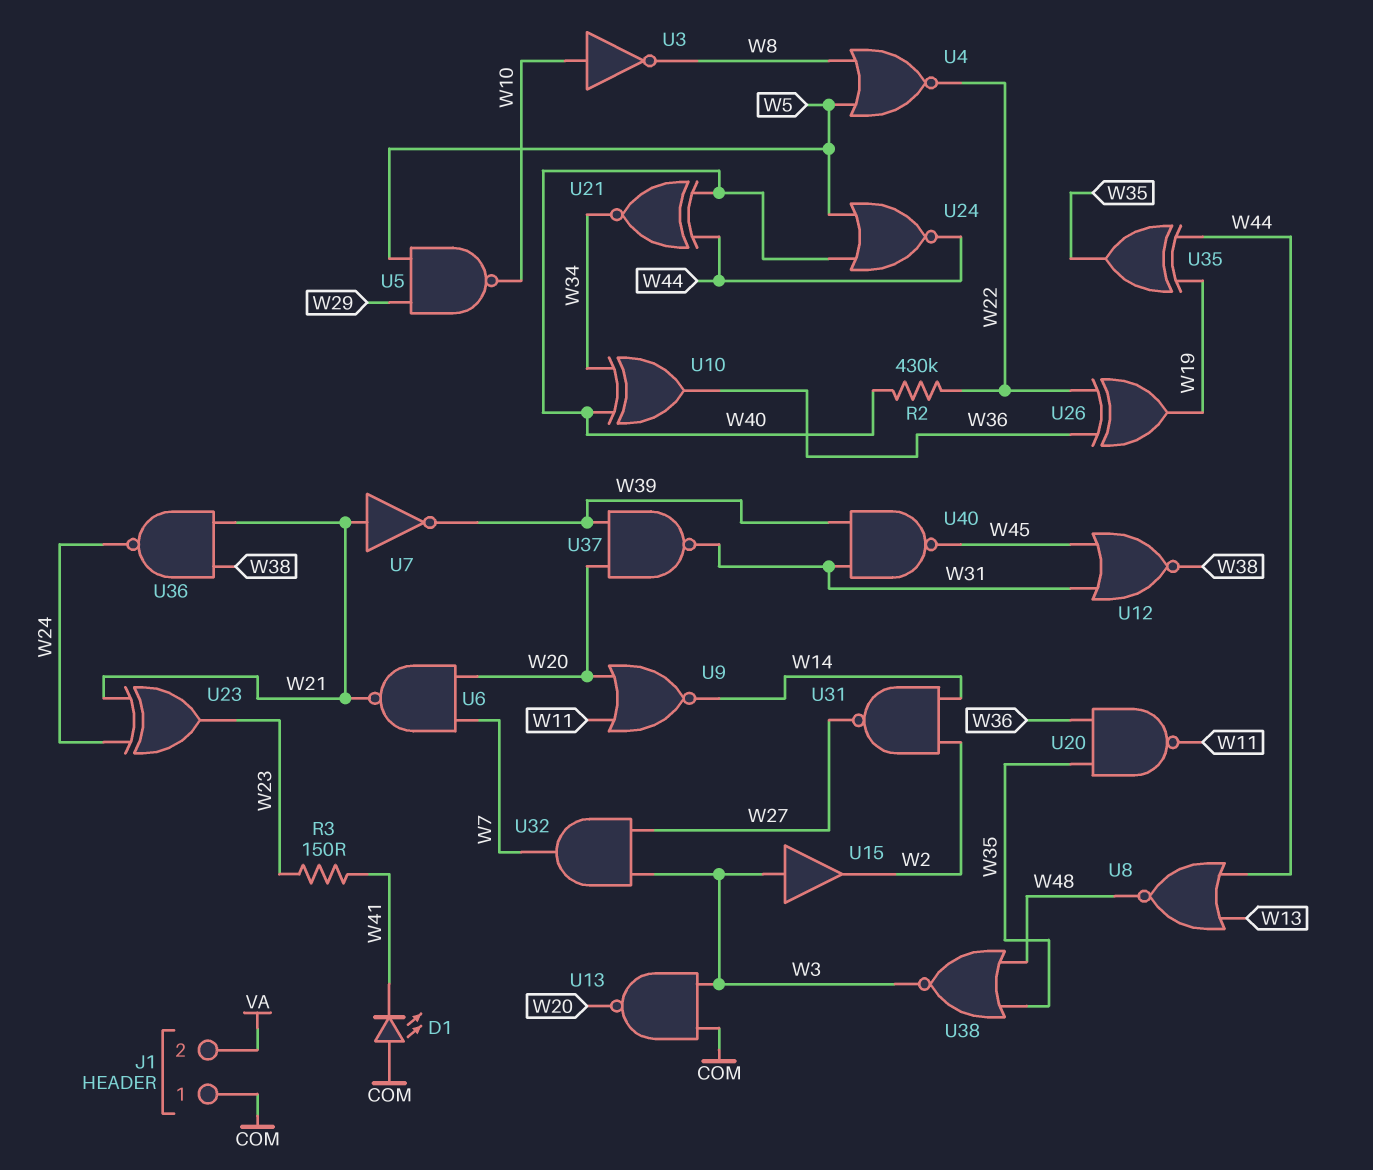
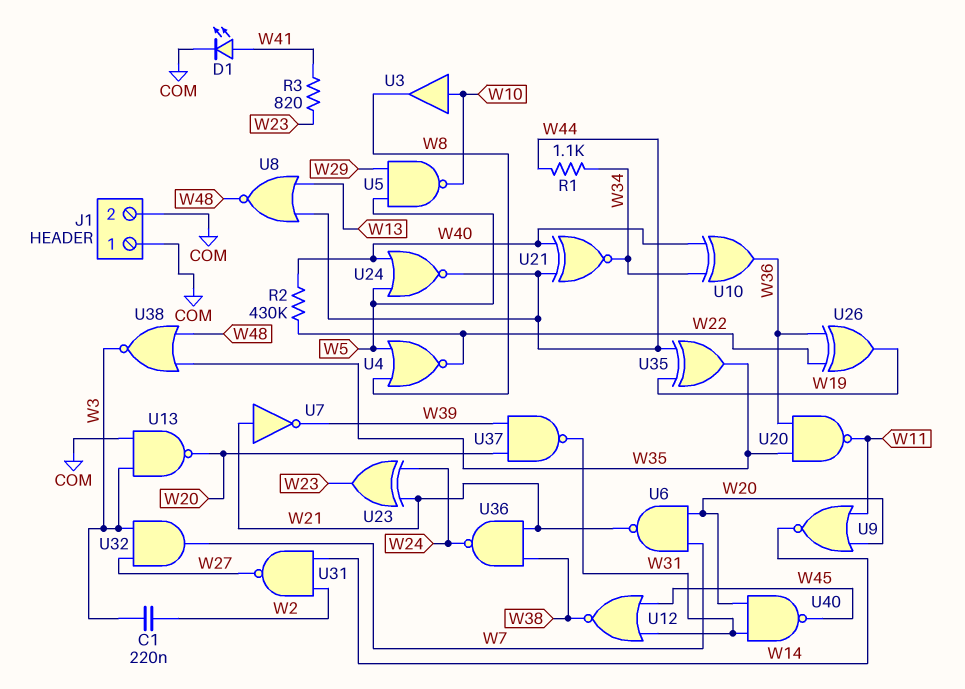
C1: none -> 220nF (W2, W3)
D1: LED (A COM, K W41) -> LED (A W41, K COM)
J1 pin 2: VA -> COM
R1: none -> 1.1k (W34, W44)
R3: 150 (W23, W41) -> 820 (W23, W41)
U3: NOT (in W10, out W8) -> buffer (in W10, out W8)
U15: buffer (in W3, out W2) -> none
U40: NAND (in W31, in W39, out W45) -> NAND (in W20, in W31, out W45)

